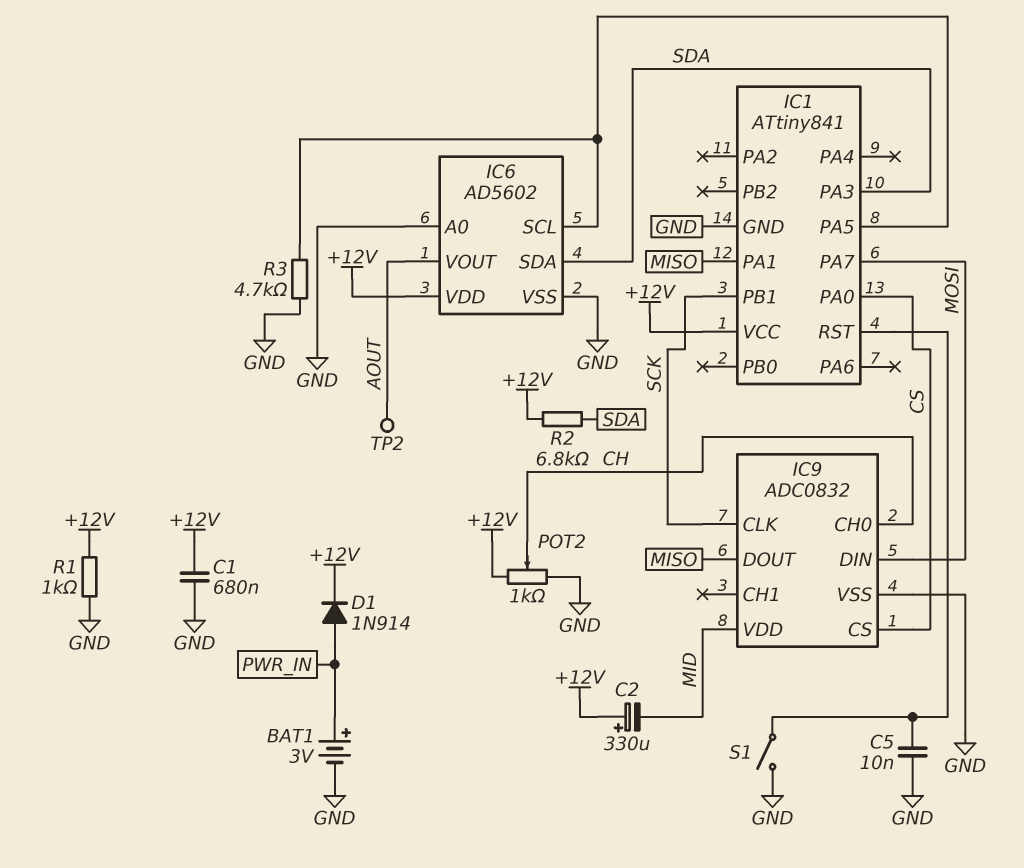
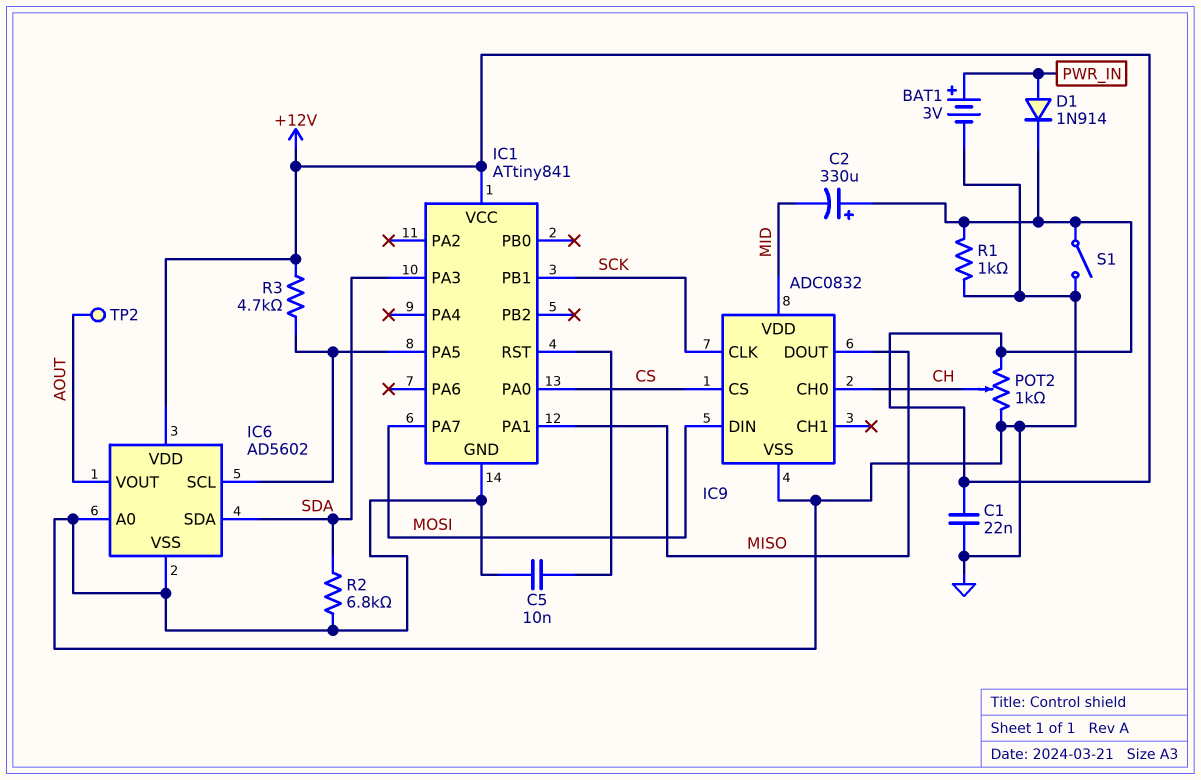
C1: 680nF (+12V, GND) -> 22nF (+12V, GND)
R2: 6.8k (+12V, SDA) -> 6.8k (GND, SDA)
R3: 4.7k (GND, IC1/PA5) -> 4.7k (+12V, IC1/PA5)
S1: switch (GND, IC1/RST) -> switch (+12V, GND)

